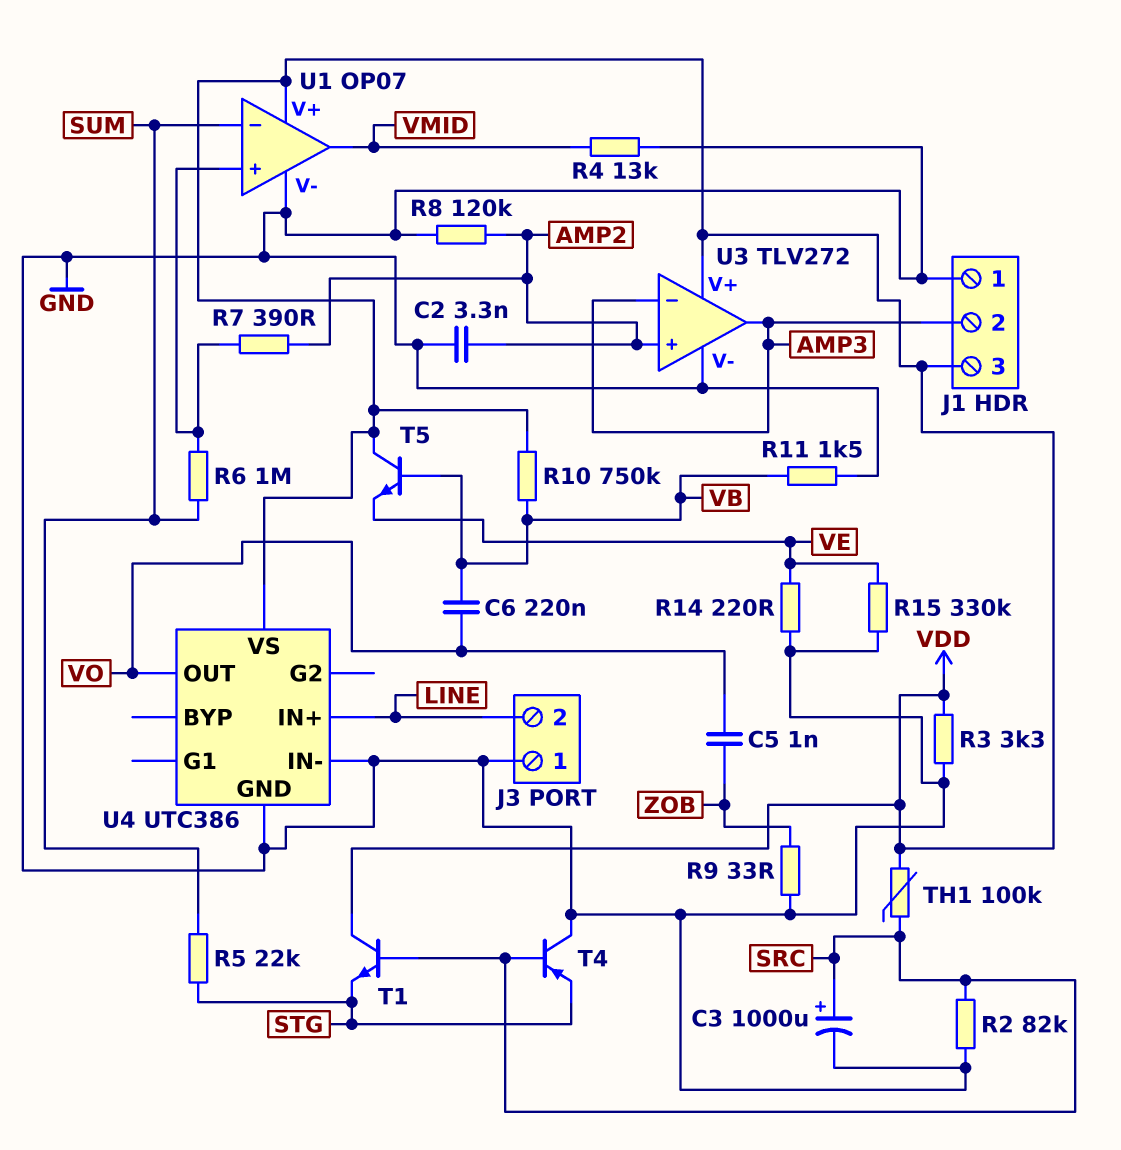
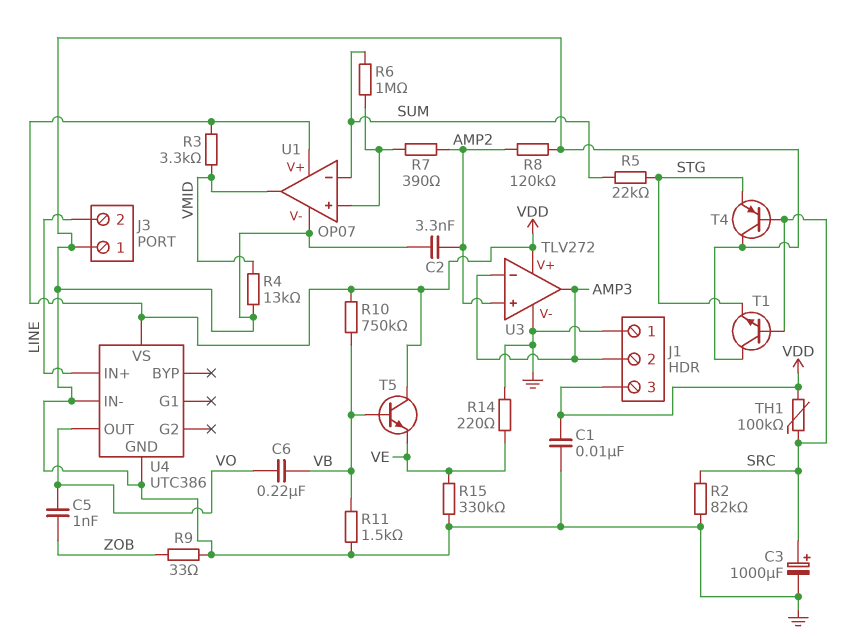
C1: none -> 10nF (GND, VDD)
R3: 3.3k (GND, VDD) -> 3.3k (VDD, VMID)
T1: NPN (B SRC, C VDD, E STG) -> NPN (B SRC, C GND, E STG)

